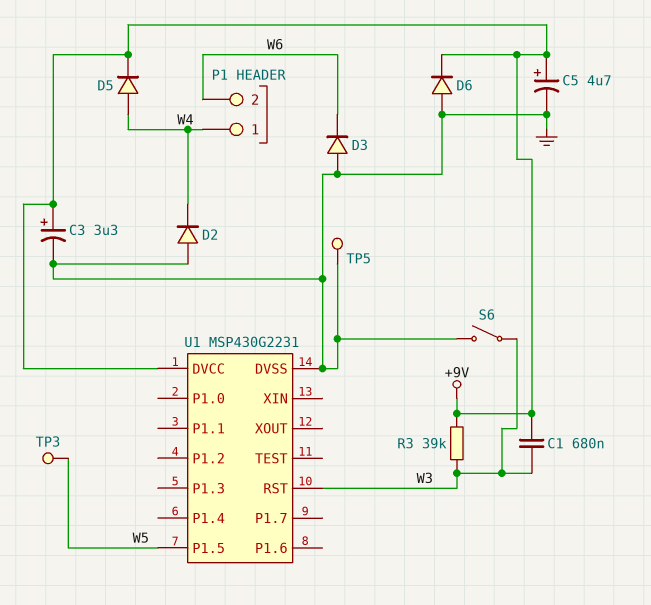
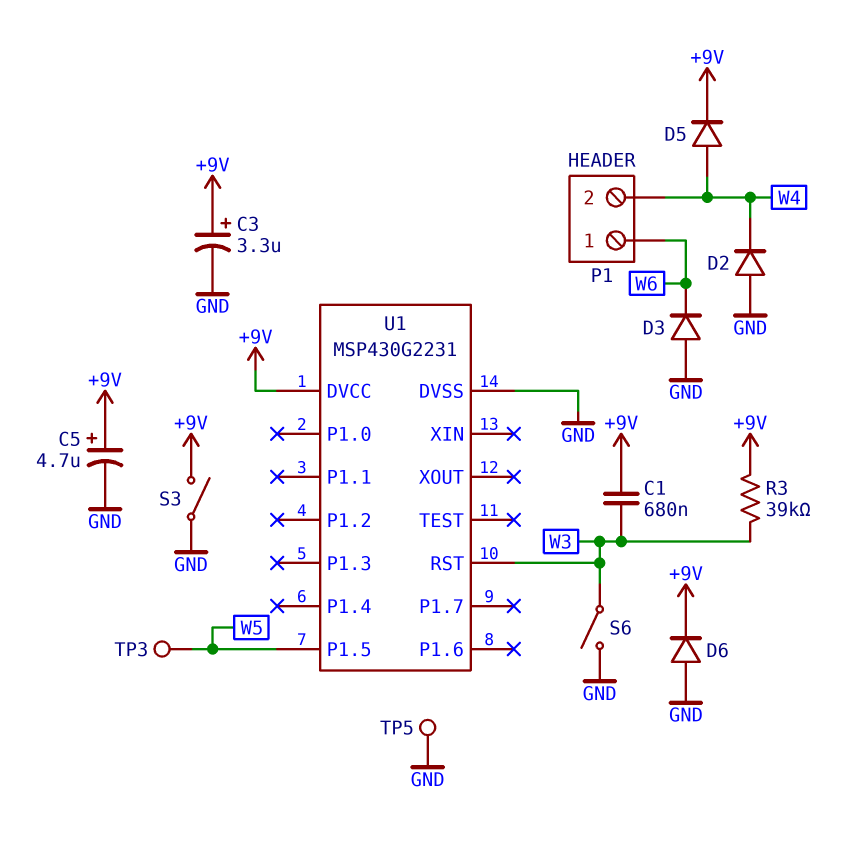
P1 pin 1: W4 -> W6
P1 pin 2: W6 -> W4
S3: none -> switch (+9V, GND)

